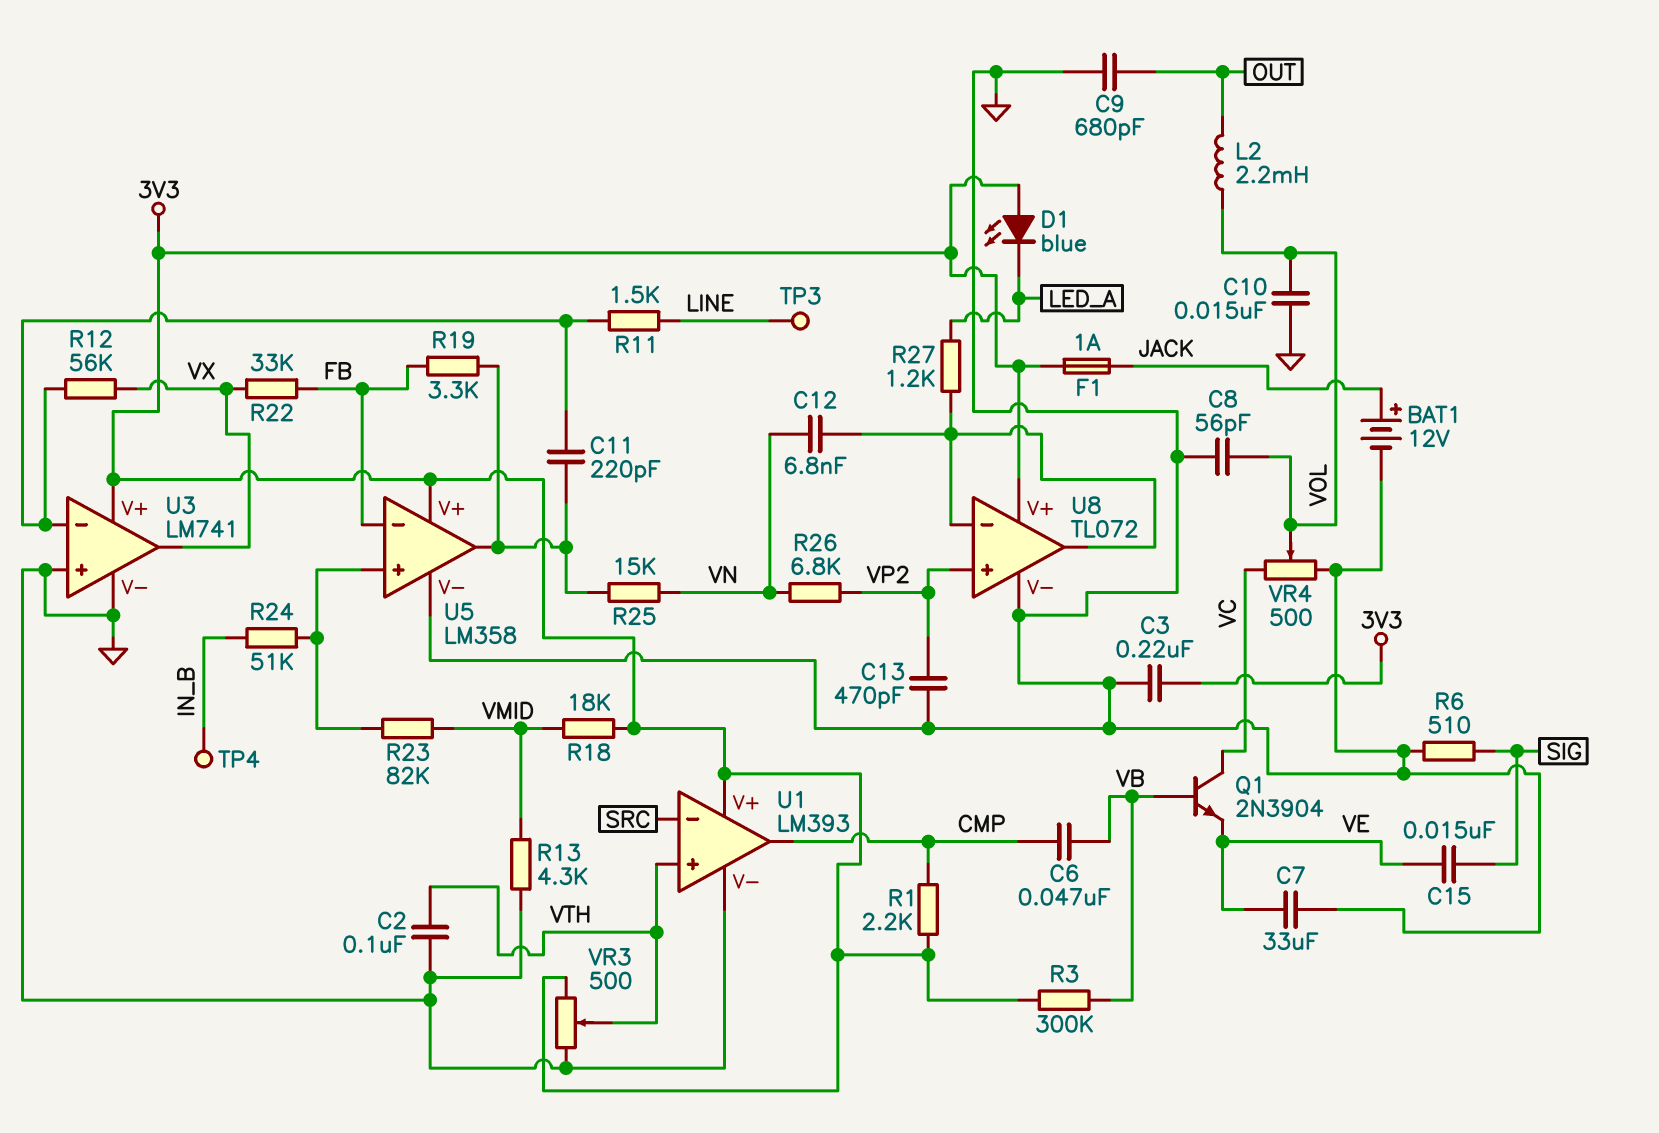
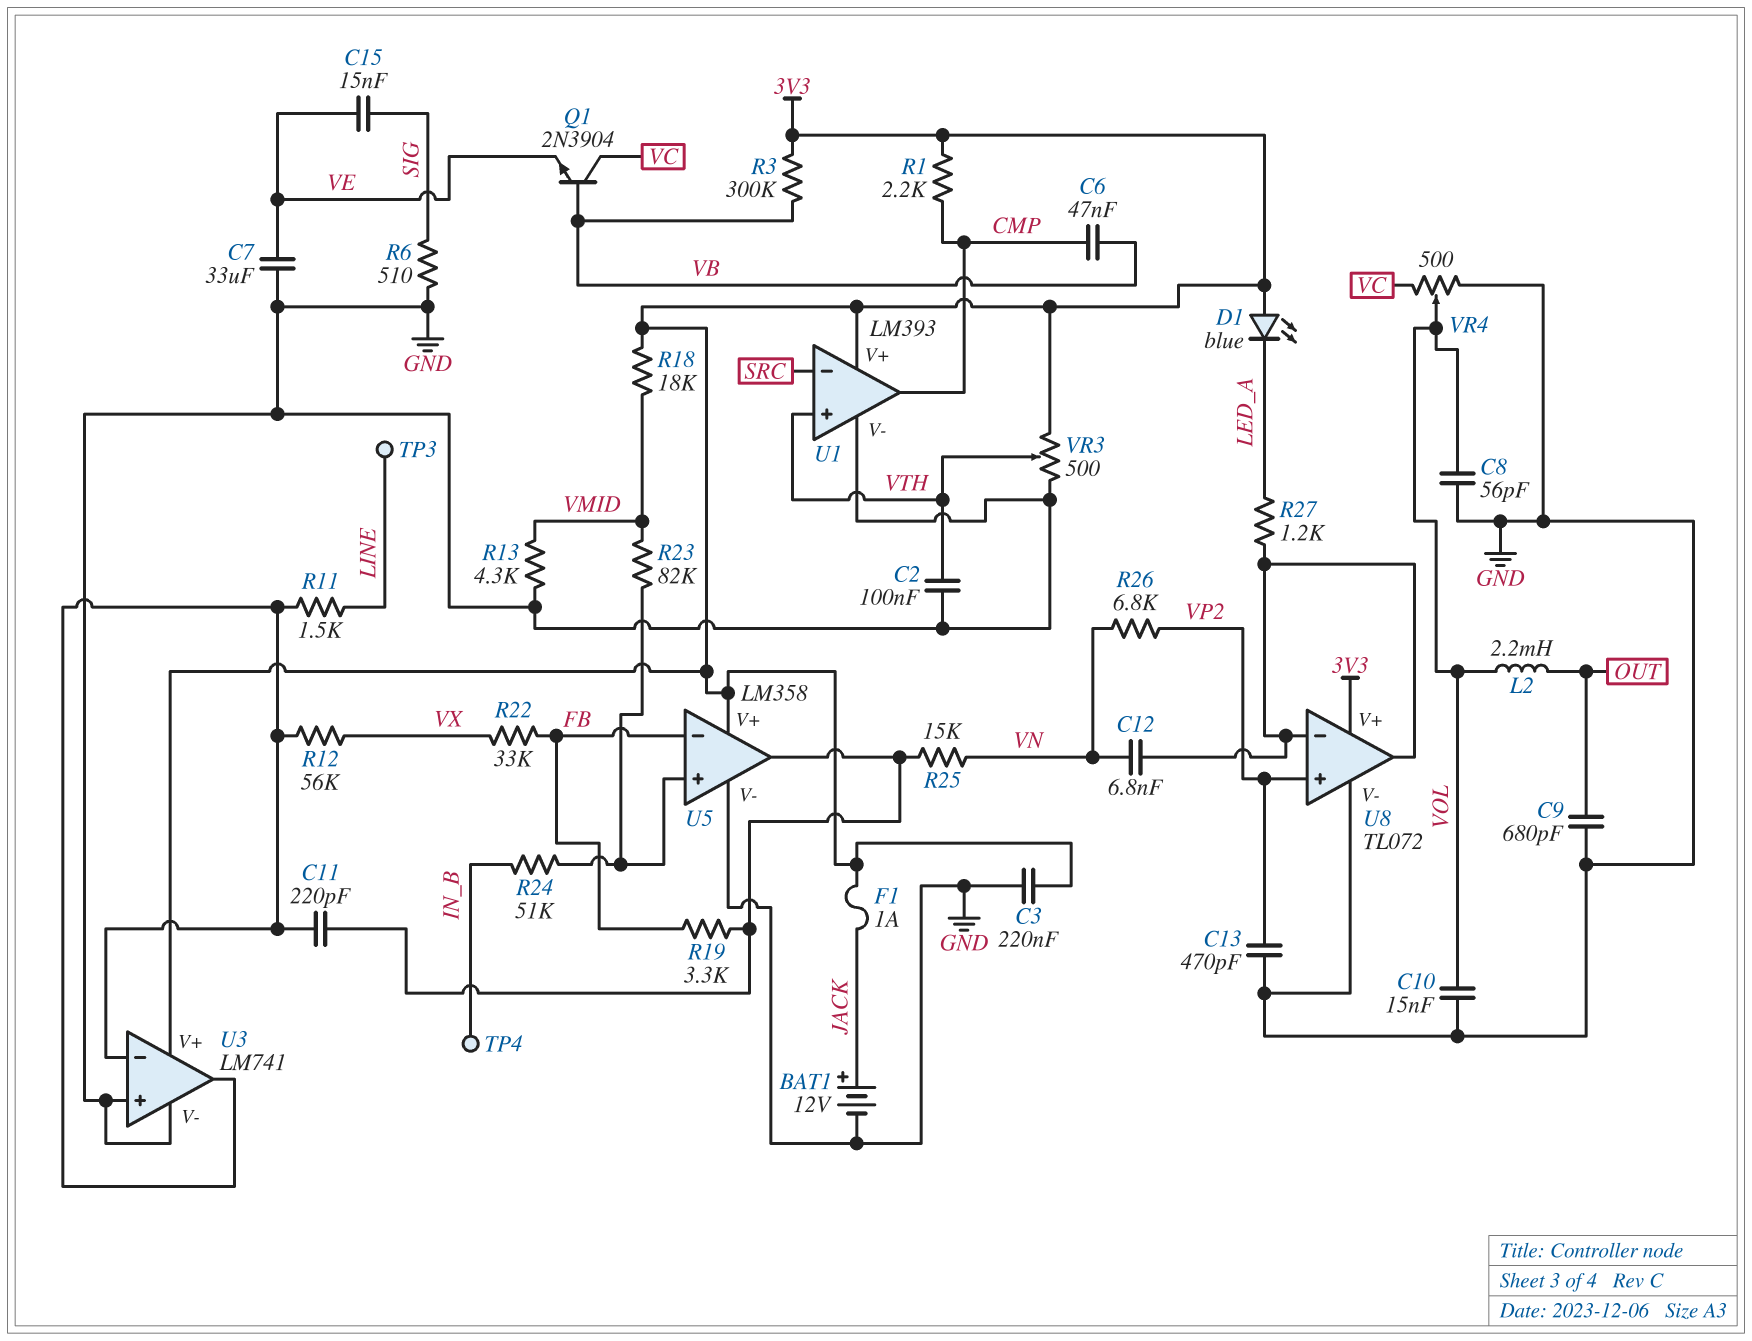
U3 pin out: VX -> U3/in-

